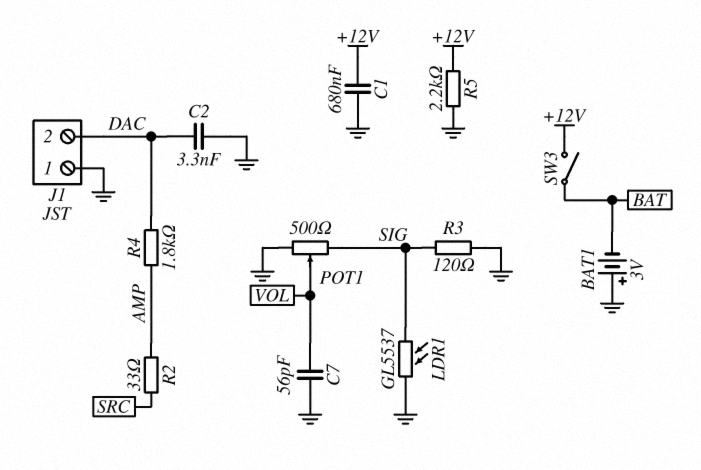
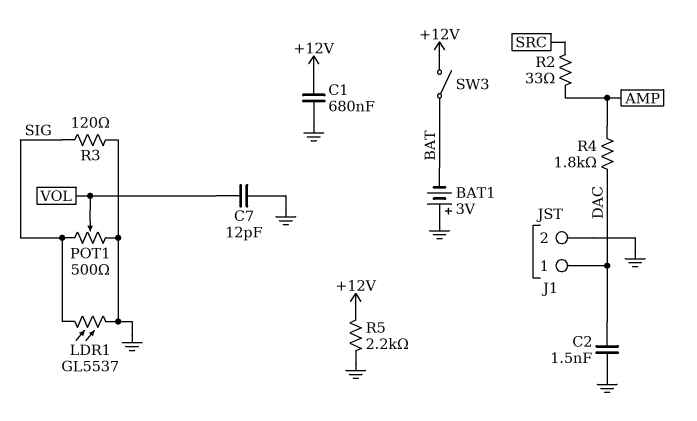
C2: 3.3nF (DAC, GND) -> 1.5nF (DAC, GND)
C7: 56pF (GND, VOL) -> 12pF (GND, VOL)
J1 pin 1: GND -> DAC
J1 pin 2: DAC -> GND

